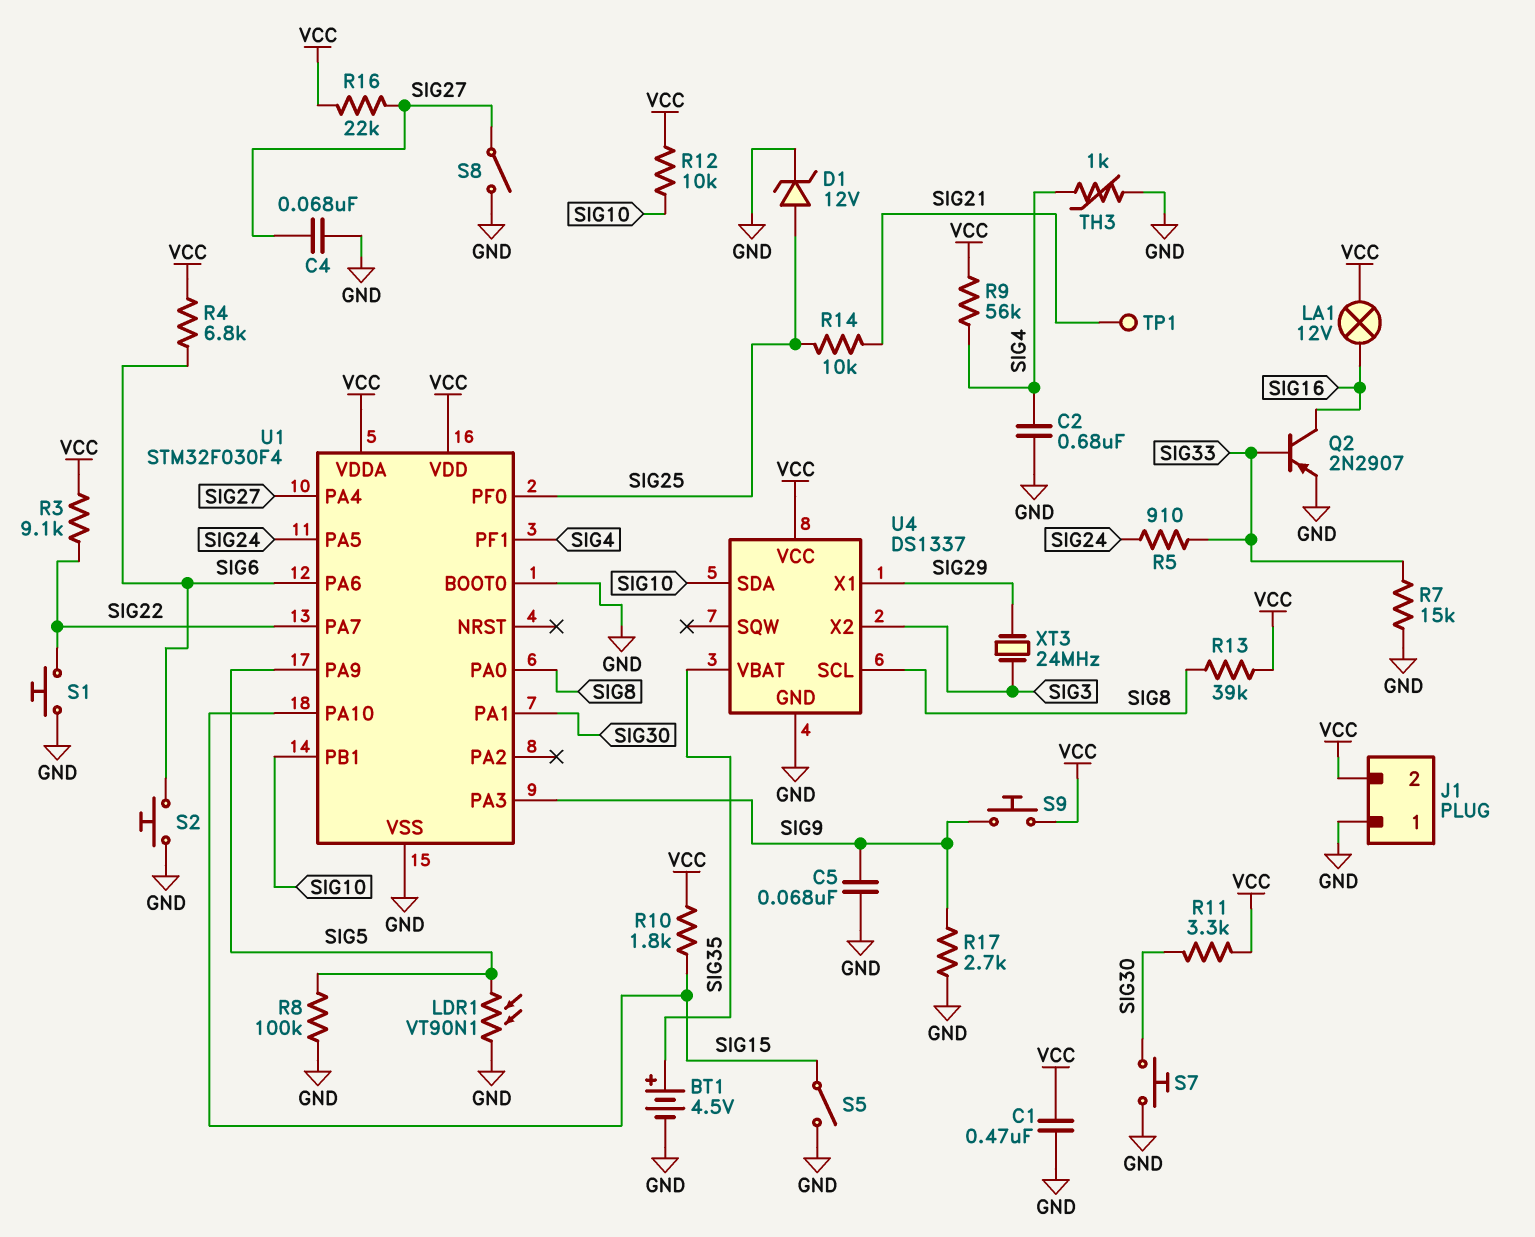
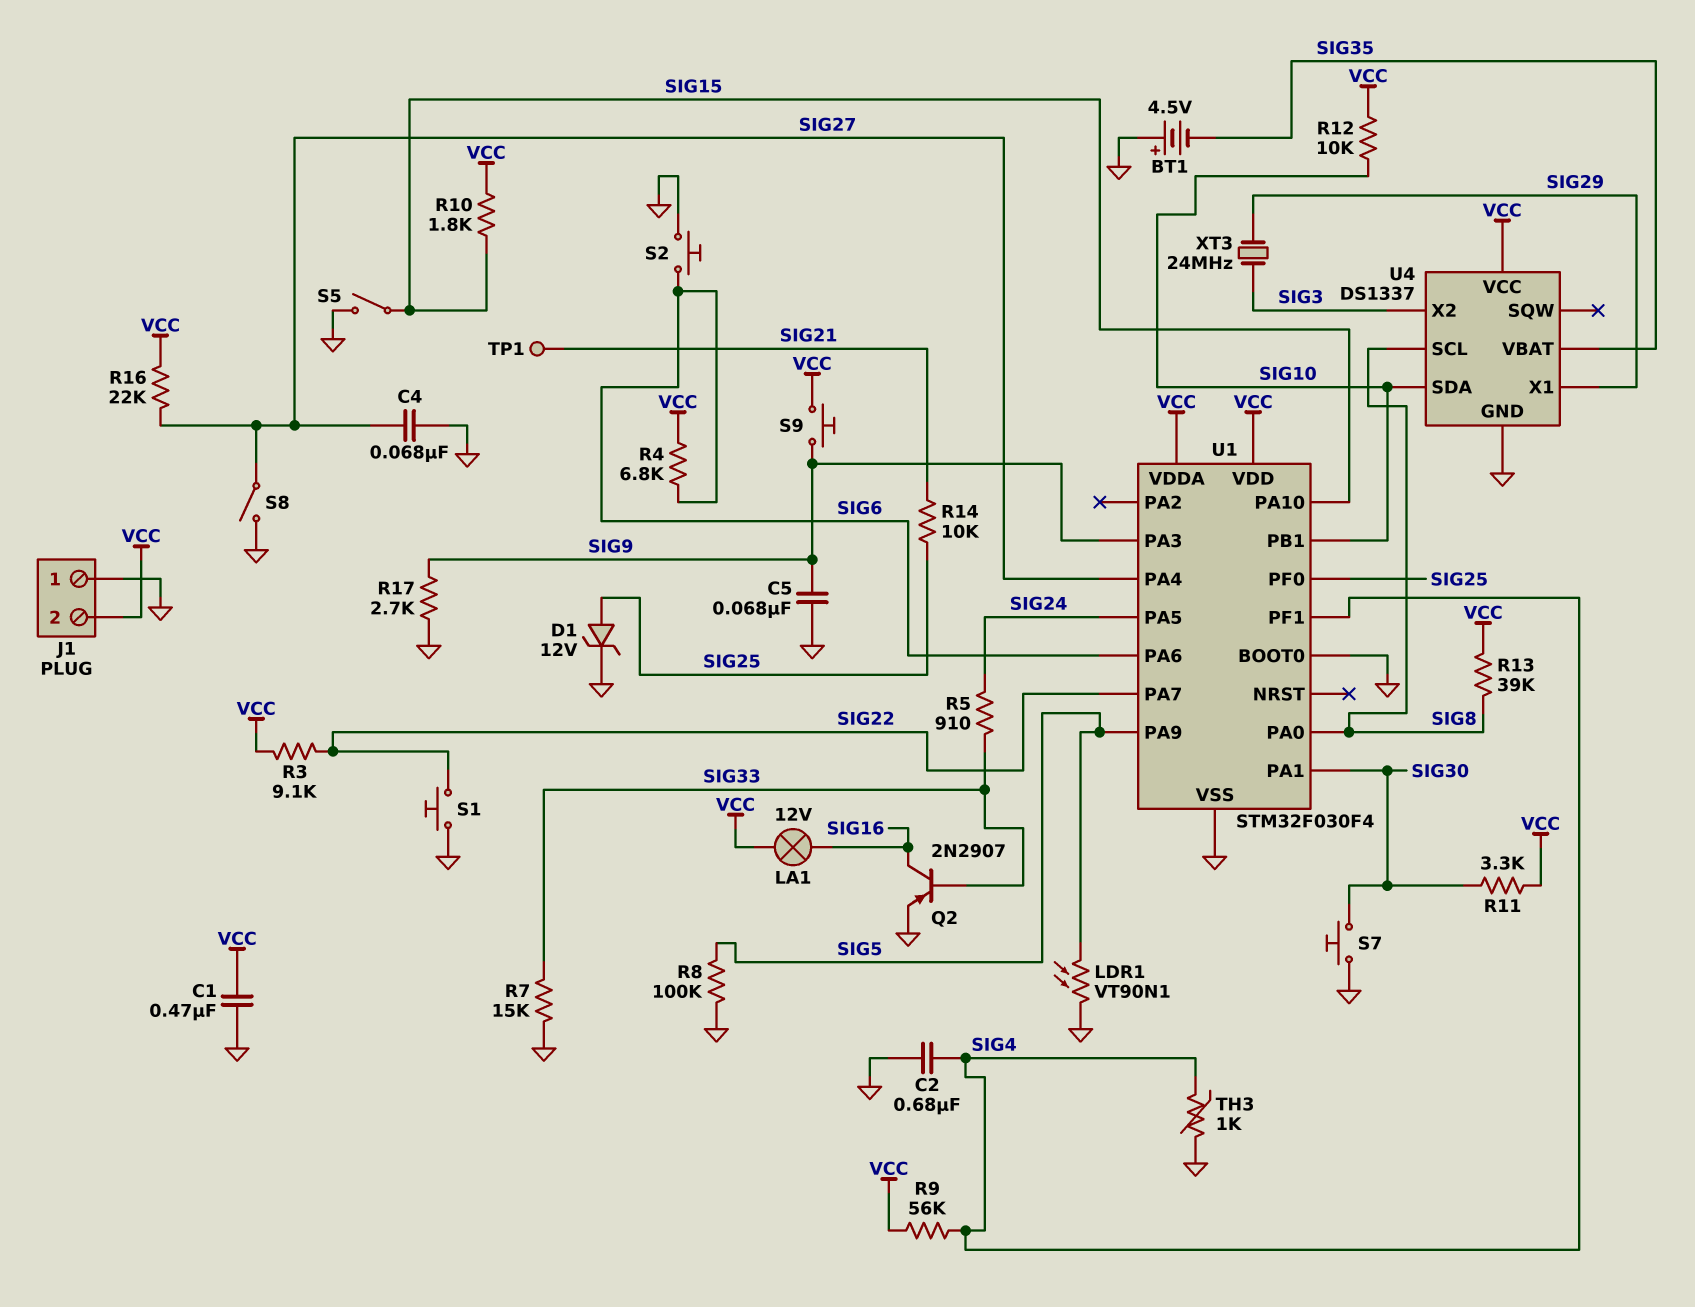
BT1: 4.5V (plus SIG35, minus GND) -> 4.5V (plus GND, minus SIG35)

